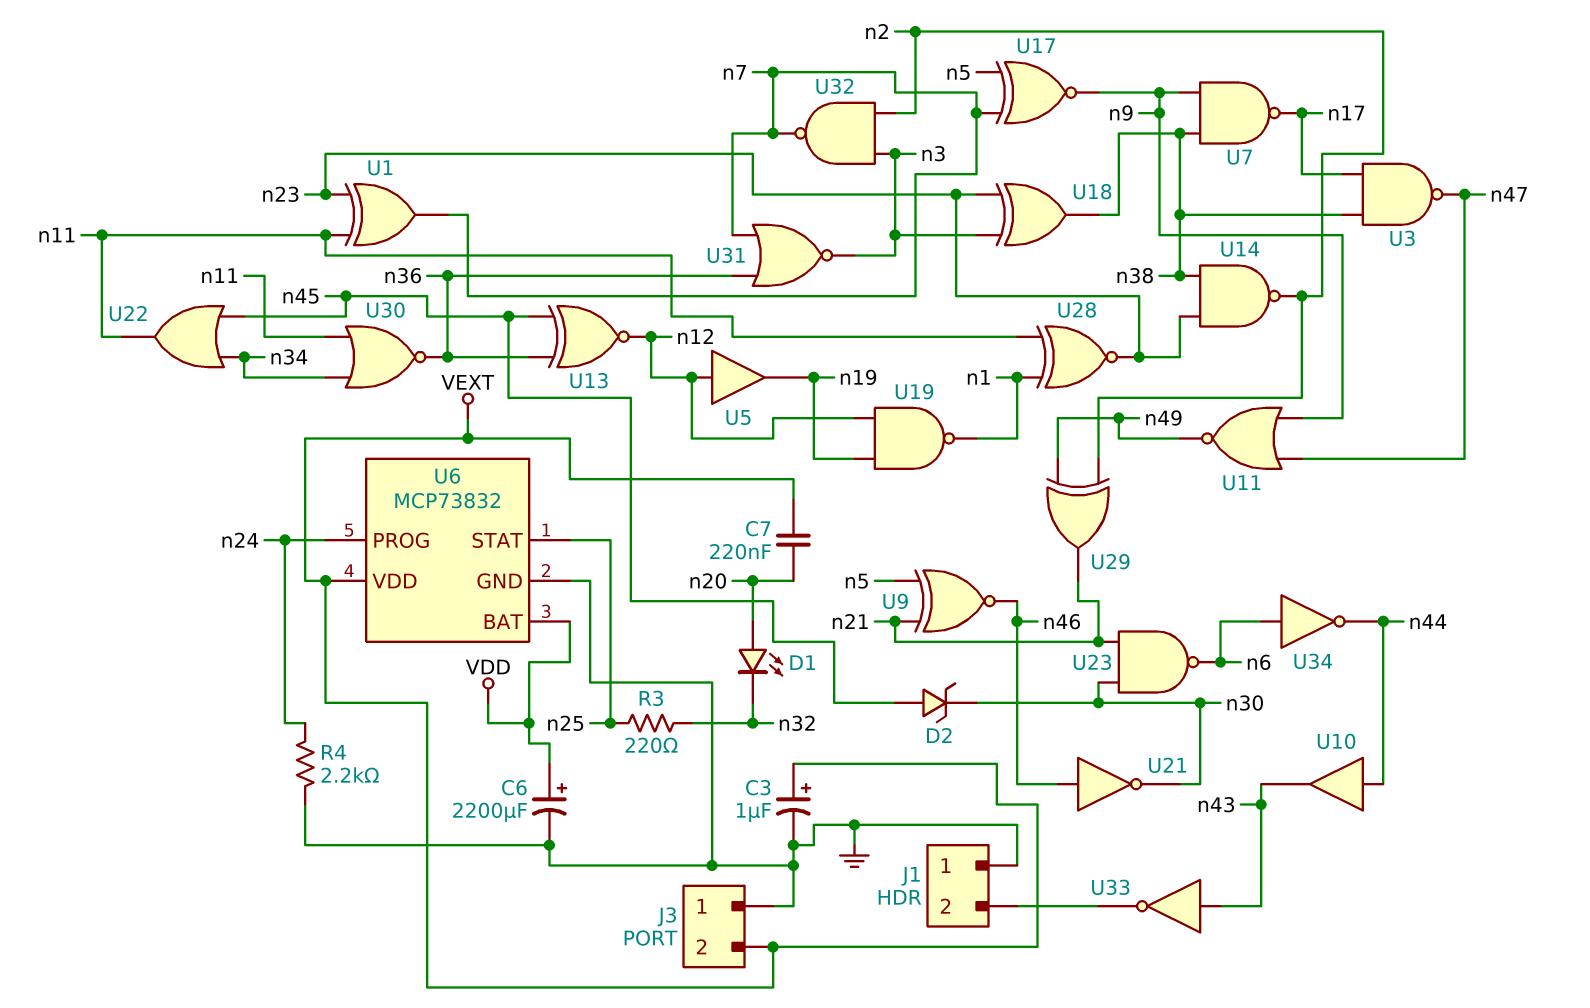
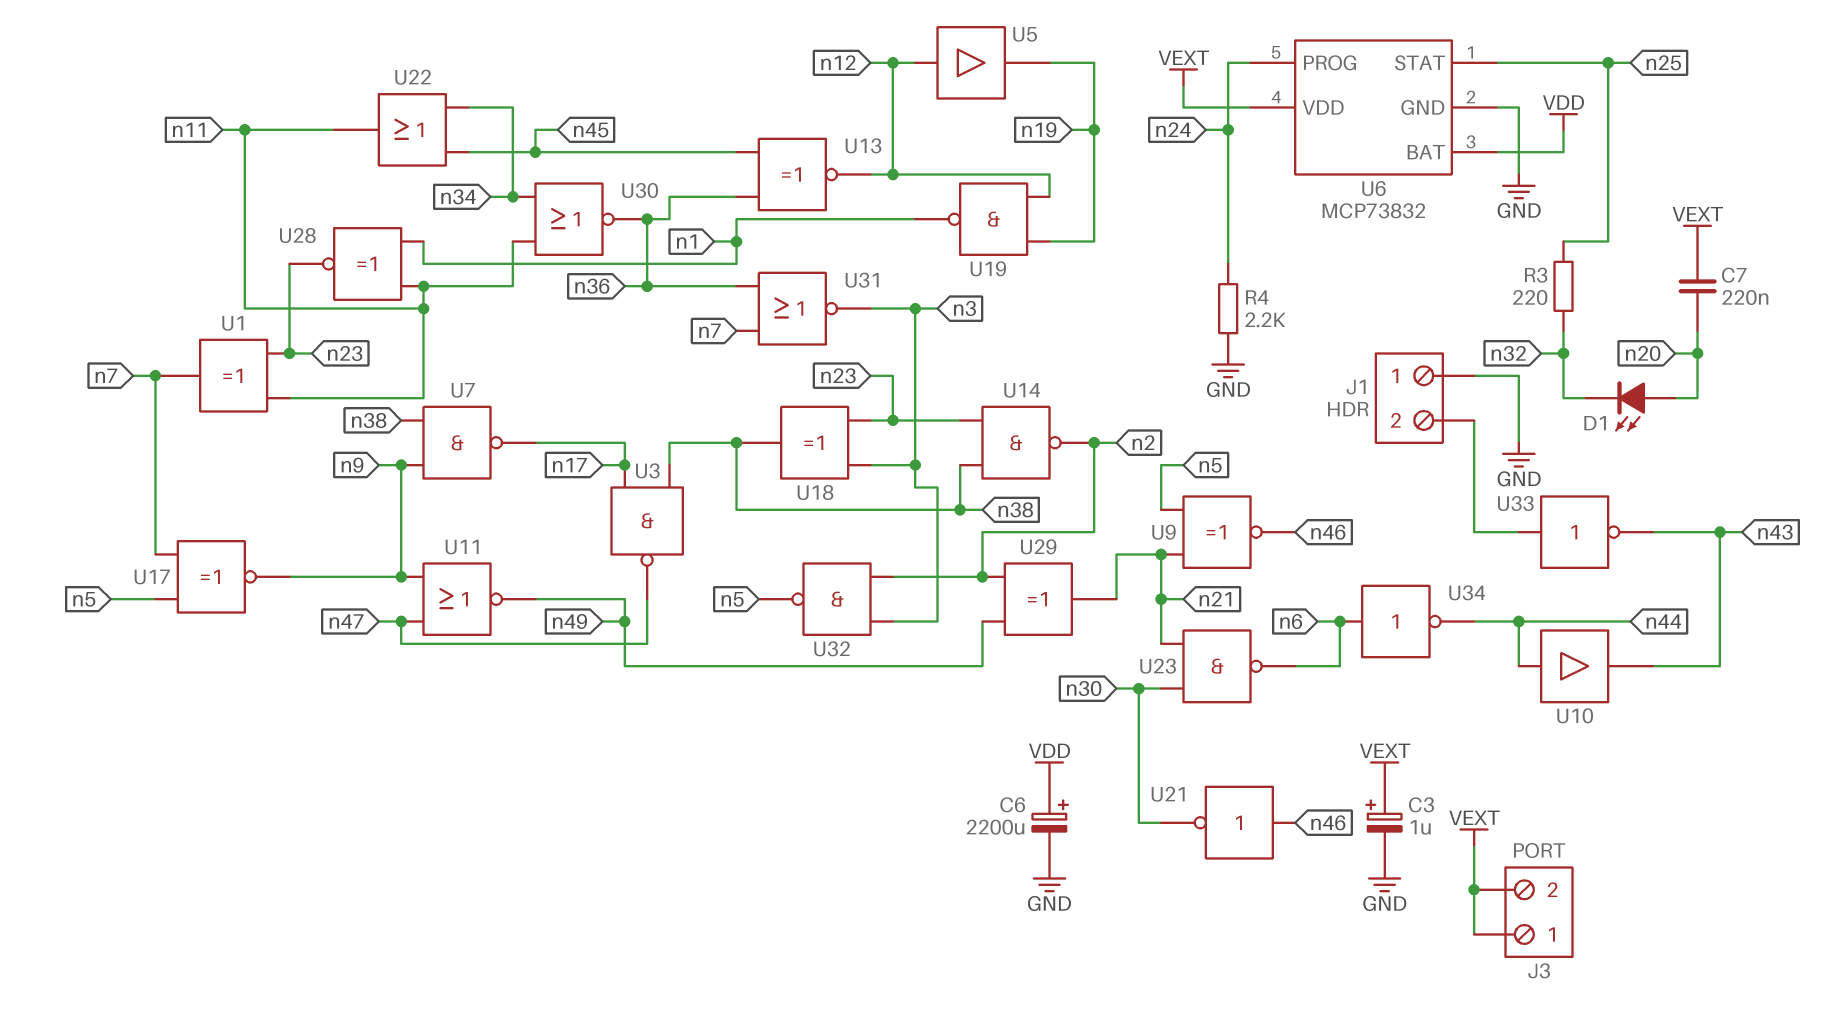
D2: zener (A n45, K n30) -> none
J3 pin 1: GND -> VEXT
U32: NAND (in n2, in n3, out n7) -> NAND (in n2, in n3, out n5)
U33: NOT (in n43, out J1/2) -> NOT (in J1/2, out n43)

